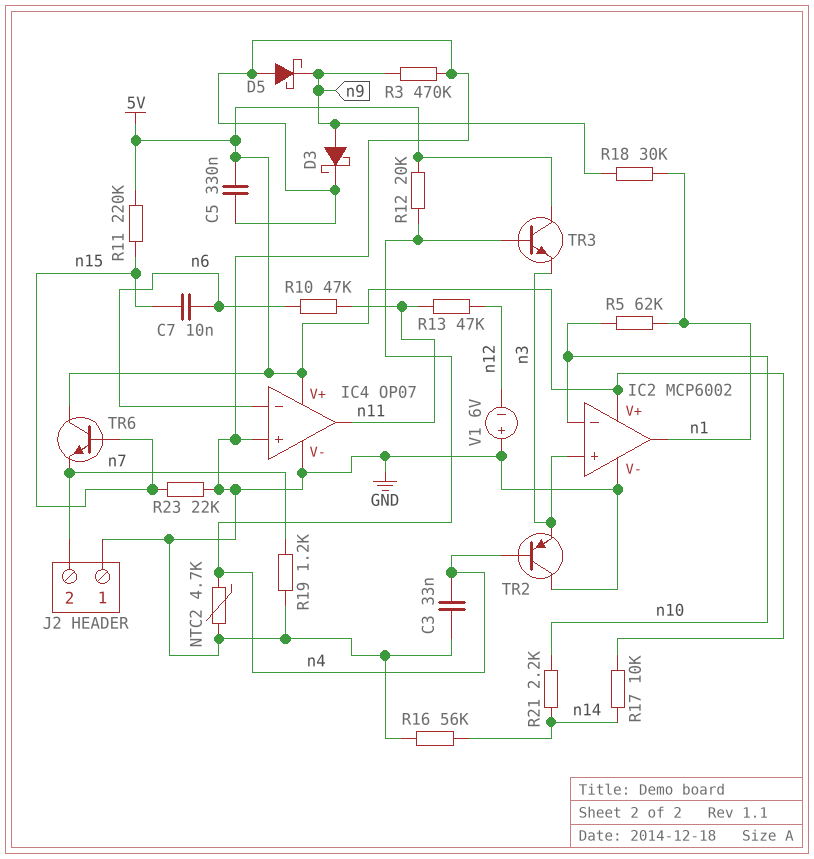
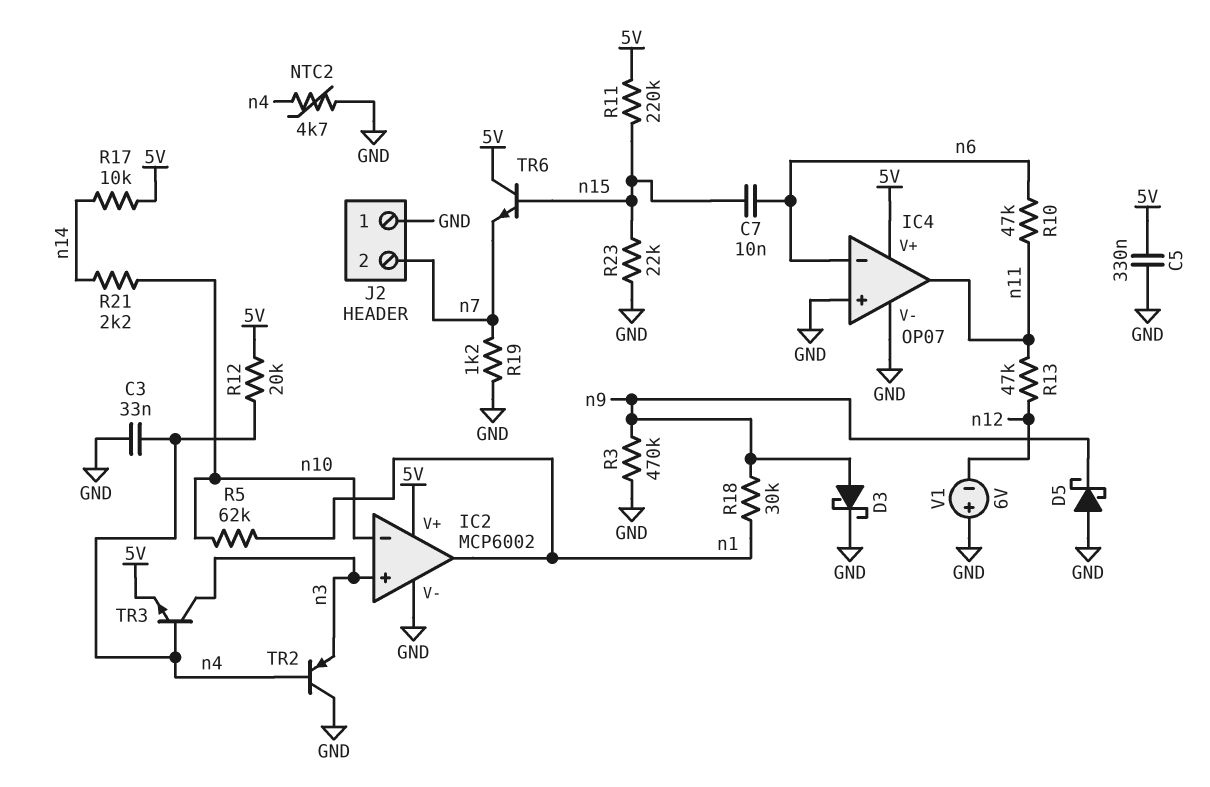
R16: 56k (GND, n14) -> none
TR3: NPN (B n4, C 5V, E n3) -> NPN (B n4, C n3, E 5V)

